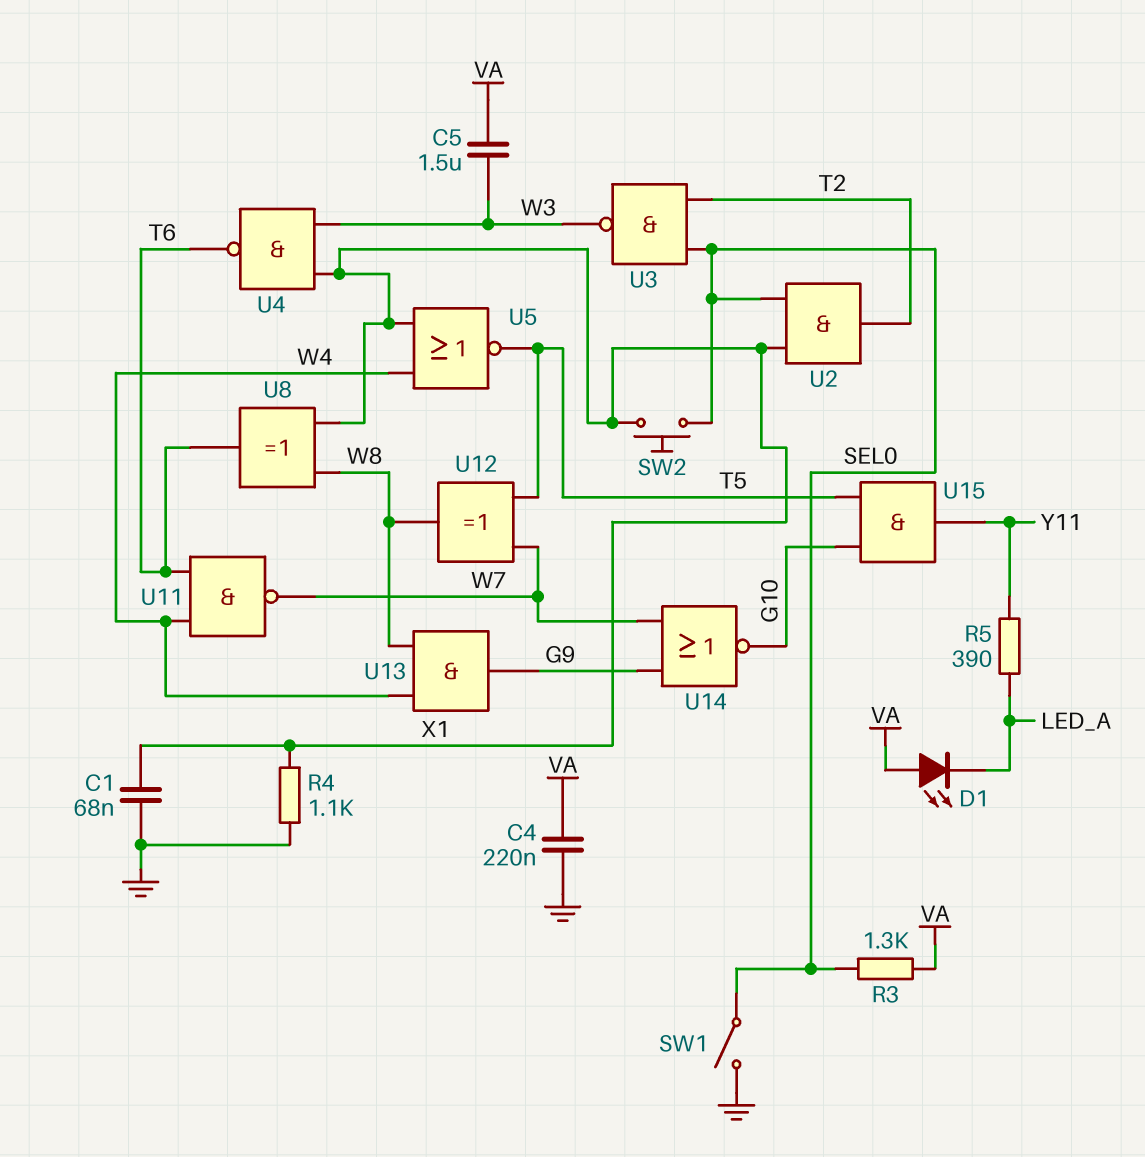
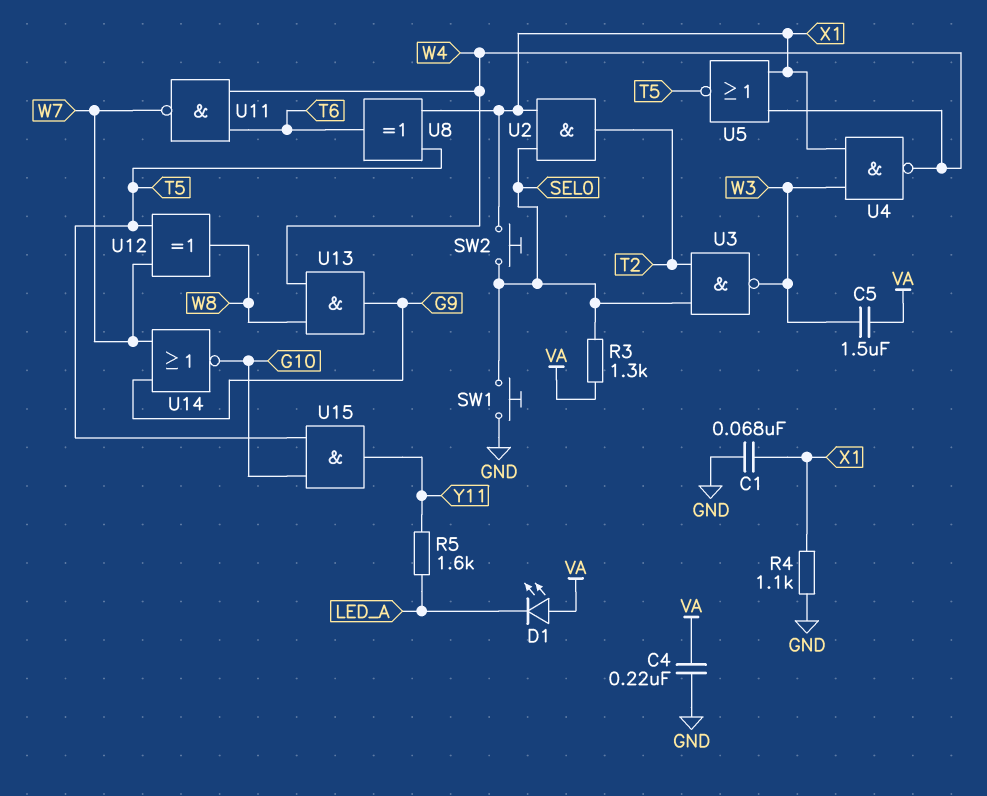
R5: 390 (LED_A, Y11) -> 1.6k (LED_A, Y11)
SW1: switch (GND, SEL0) -> button (GND, SEL0)
U4: NAND (in W3, in X1, out T6) -> NAND (in W3, in X1, out W4)
U8: XOR (in W8, in X1, out T6) -> XOR (in T5, in X1, out T6)

